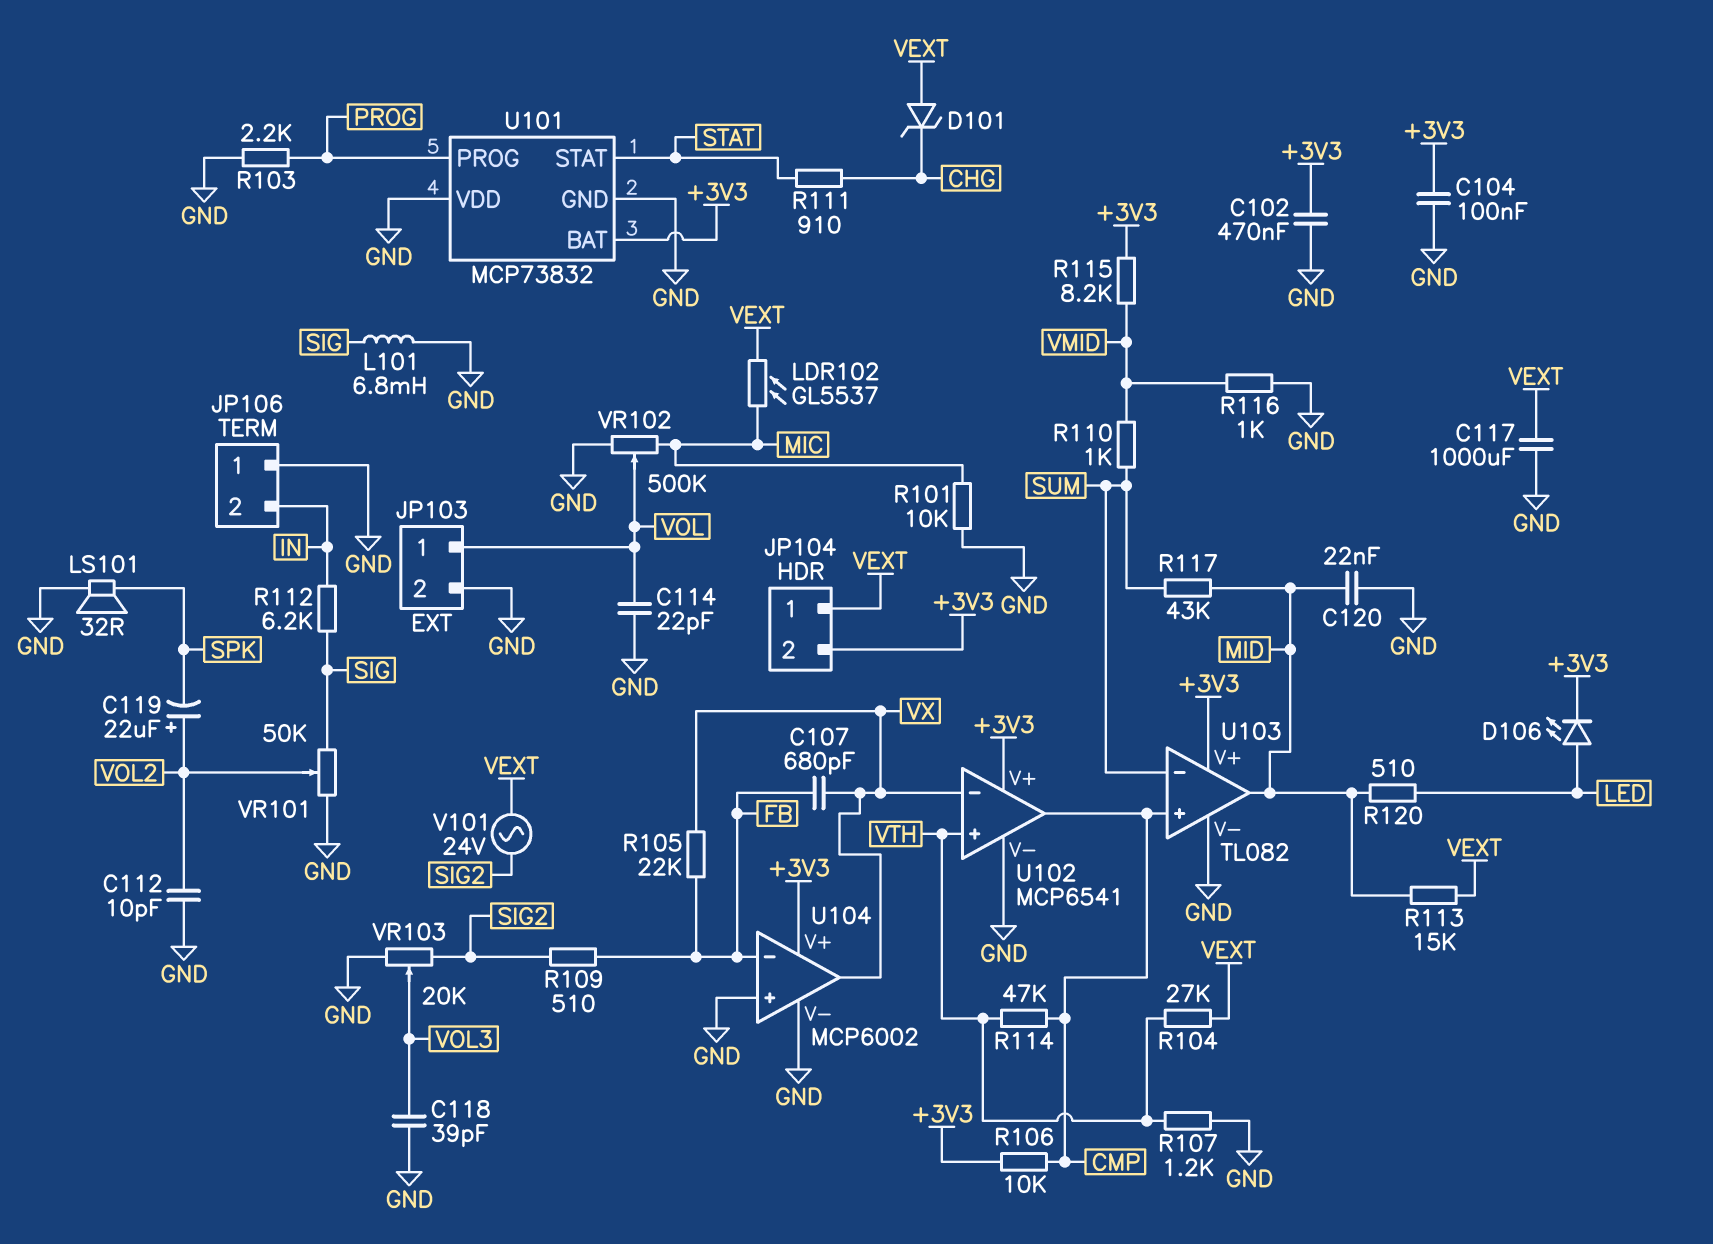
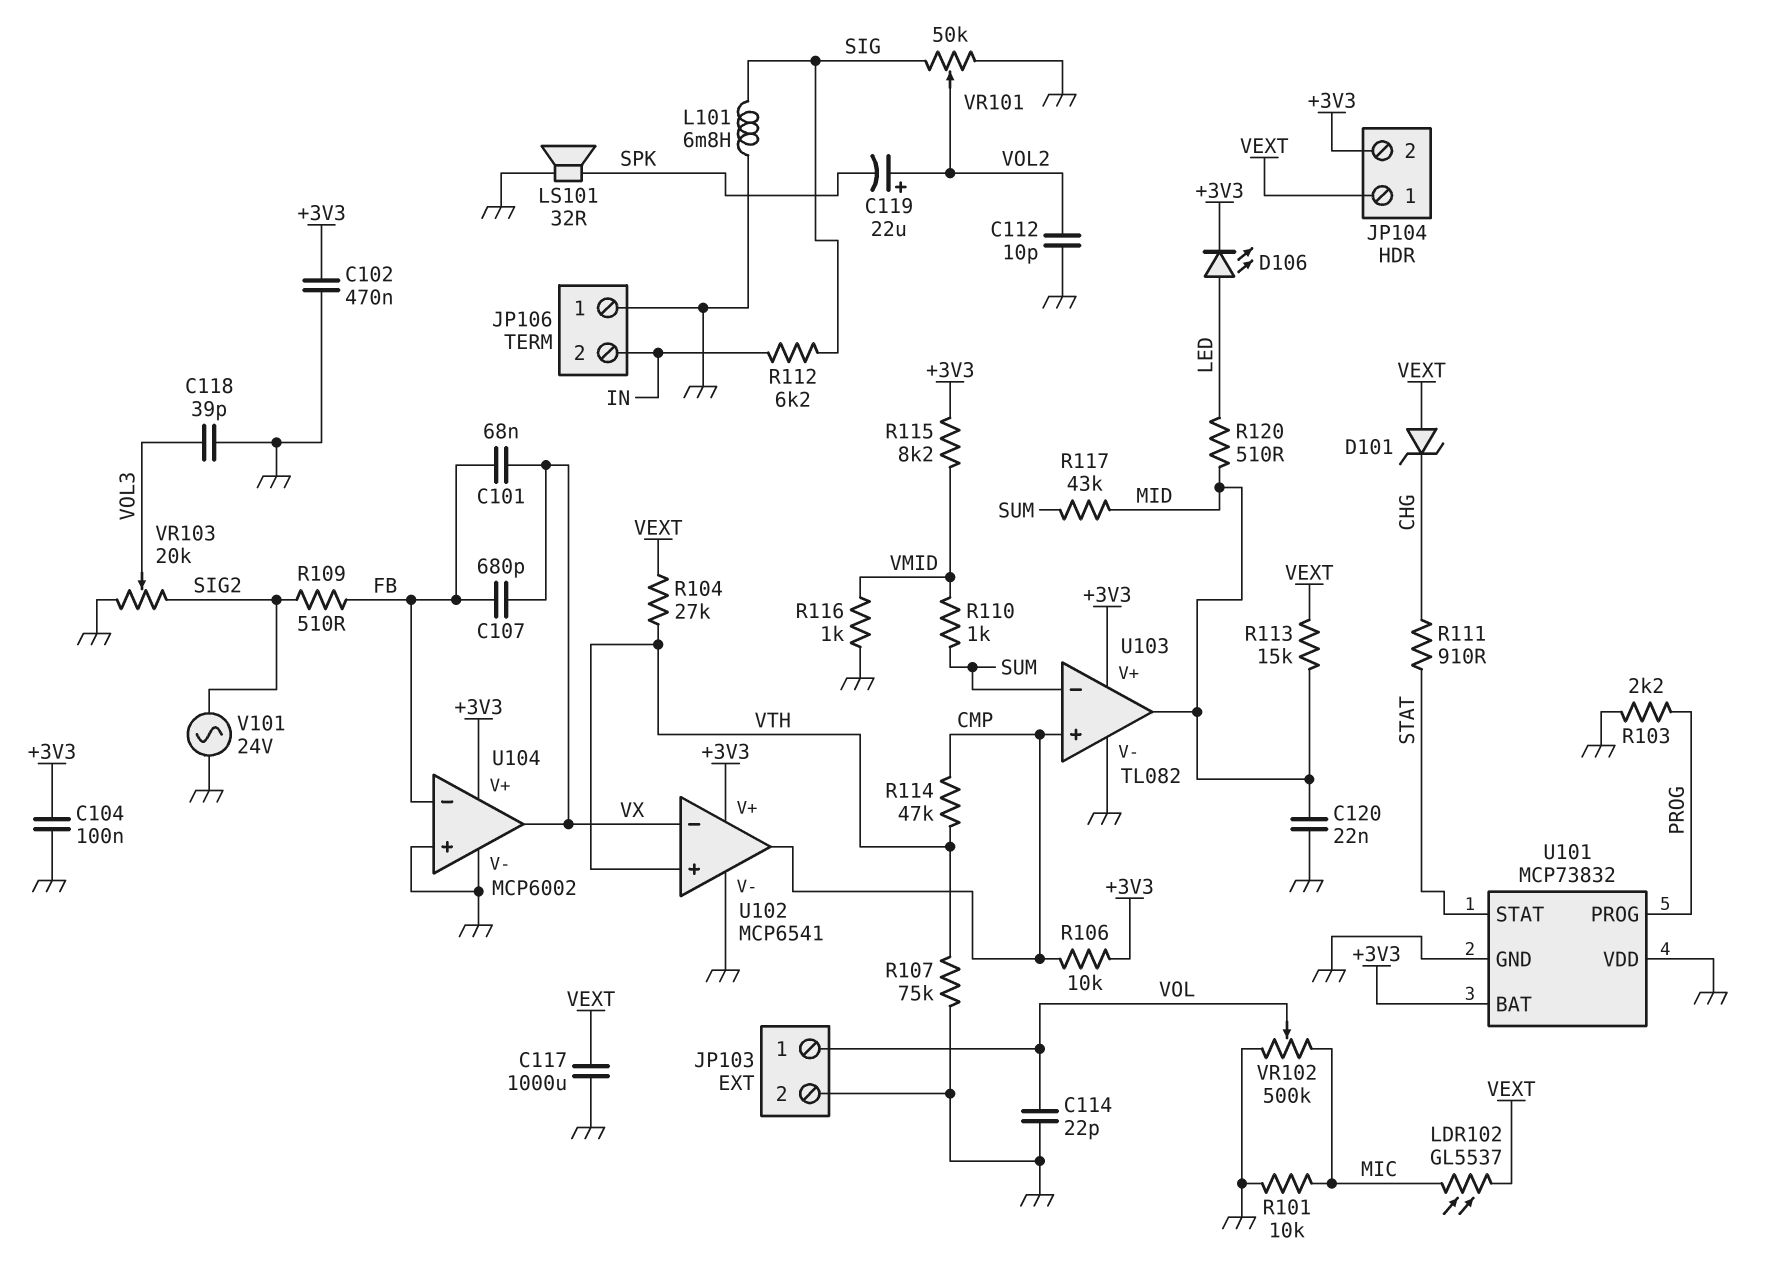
C101: none -> 68nF (FB, VX)
R105: 22k (FB, VX) -> none
R107: 1.2k (GND, VTH) -> 75k (GND, VTH)
V101: AC 24V (SIG2, VEXT) -> AC 24V (GND, SIG2)

